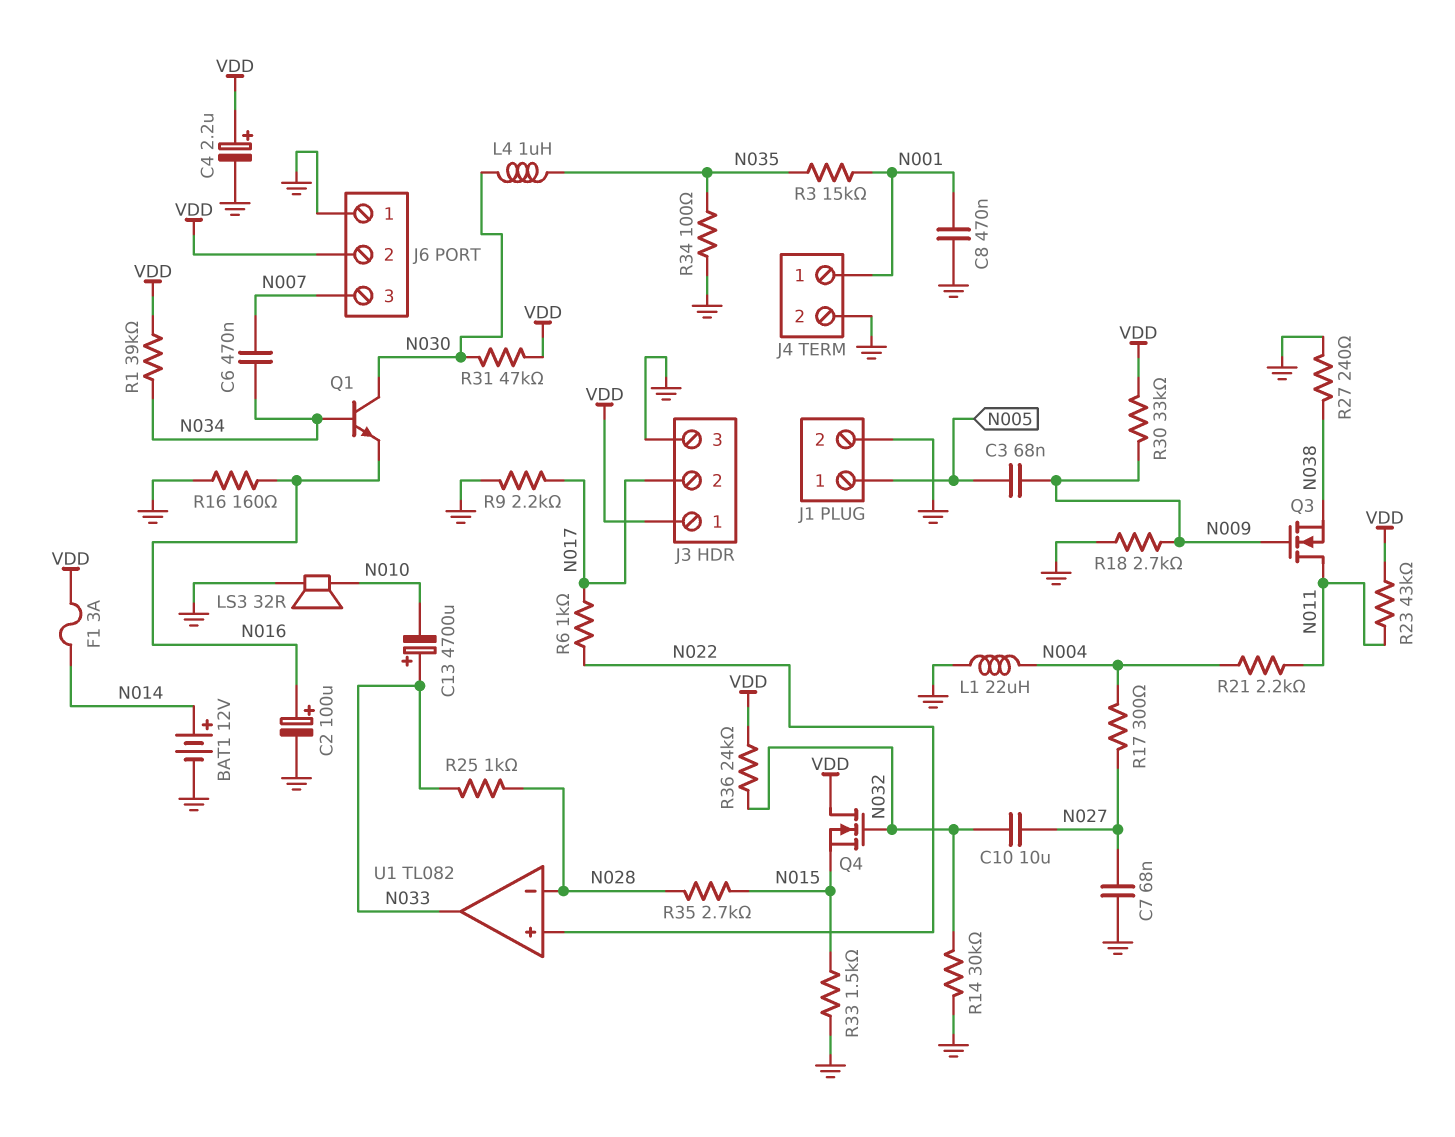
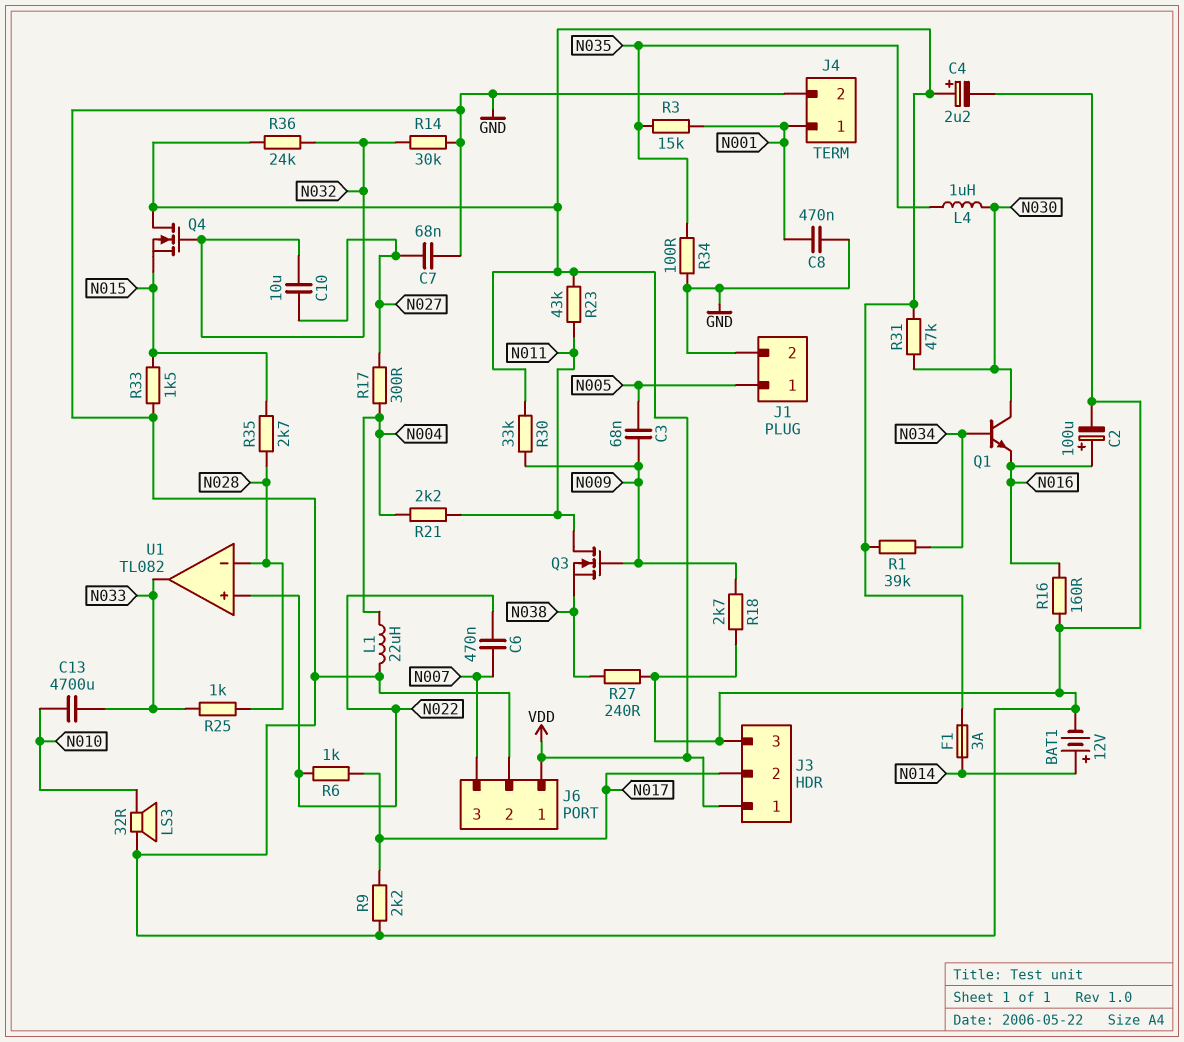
C6: 470nF (N007, N034) -> 470nF (N007, N022)
C13: 4700uF (plus N033, minus N010) -> 4700uF (N010, N033)
J6 pin 1: GND -> VDD
J6 pin 2: VDD -> GND

